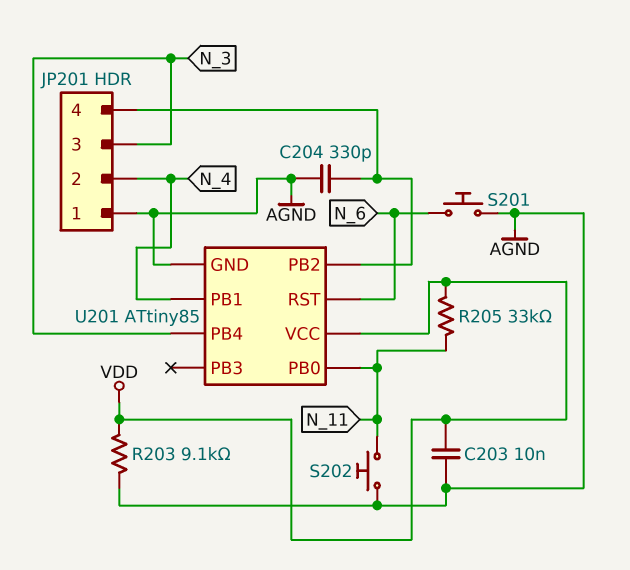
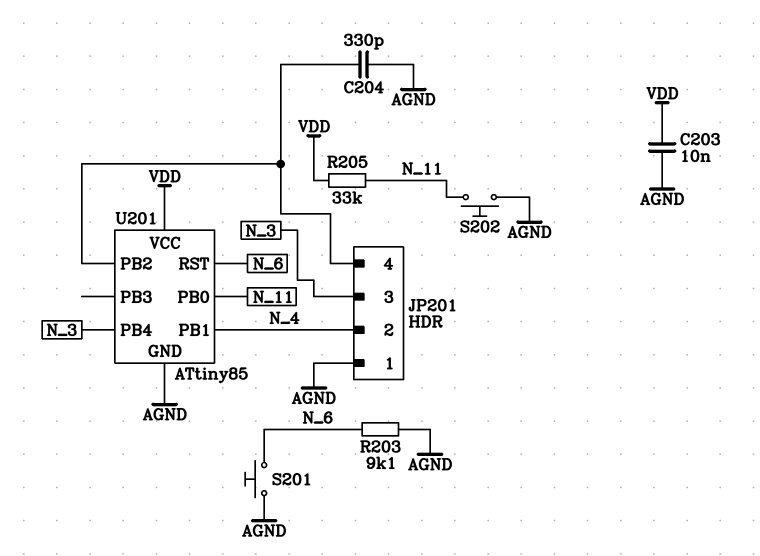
R203: 9.1k (AGND, VDD) -> 9.1k (AGND, N_6)

